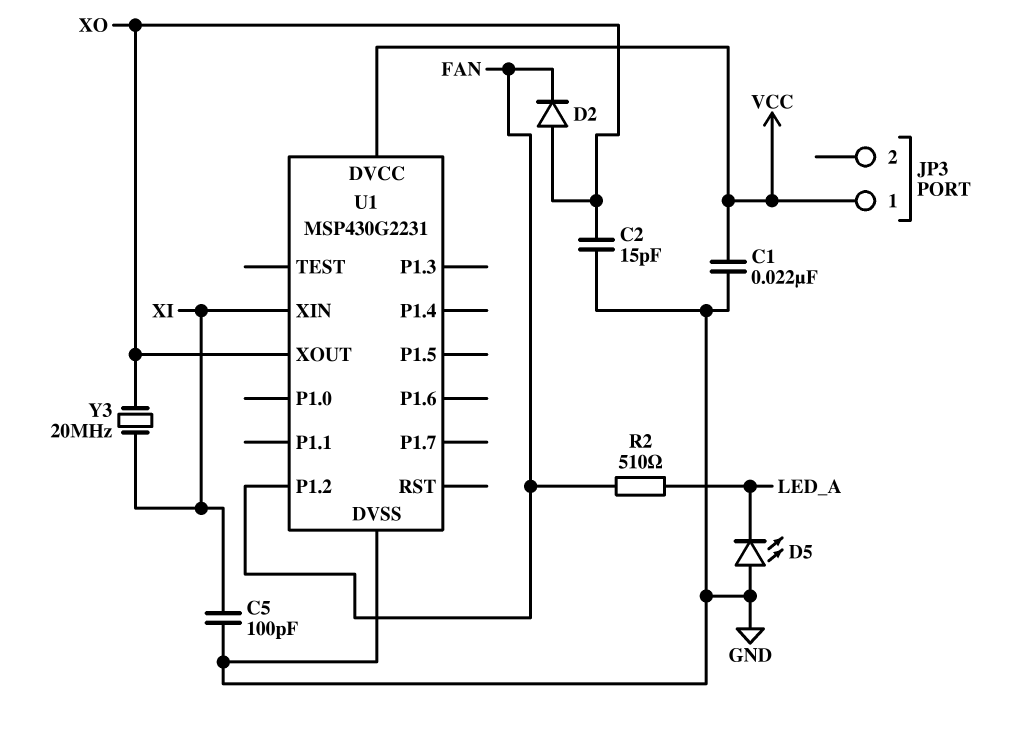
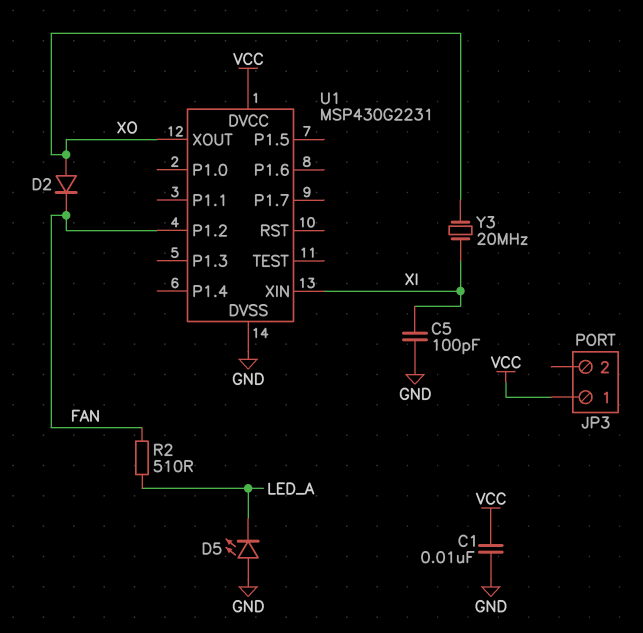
C1: 22nF (GND, VCC) -> 10nF (GND, VCC)
C2: 15pF (GND, XO) -> none

